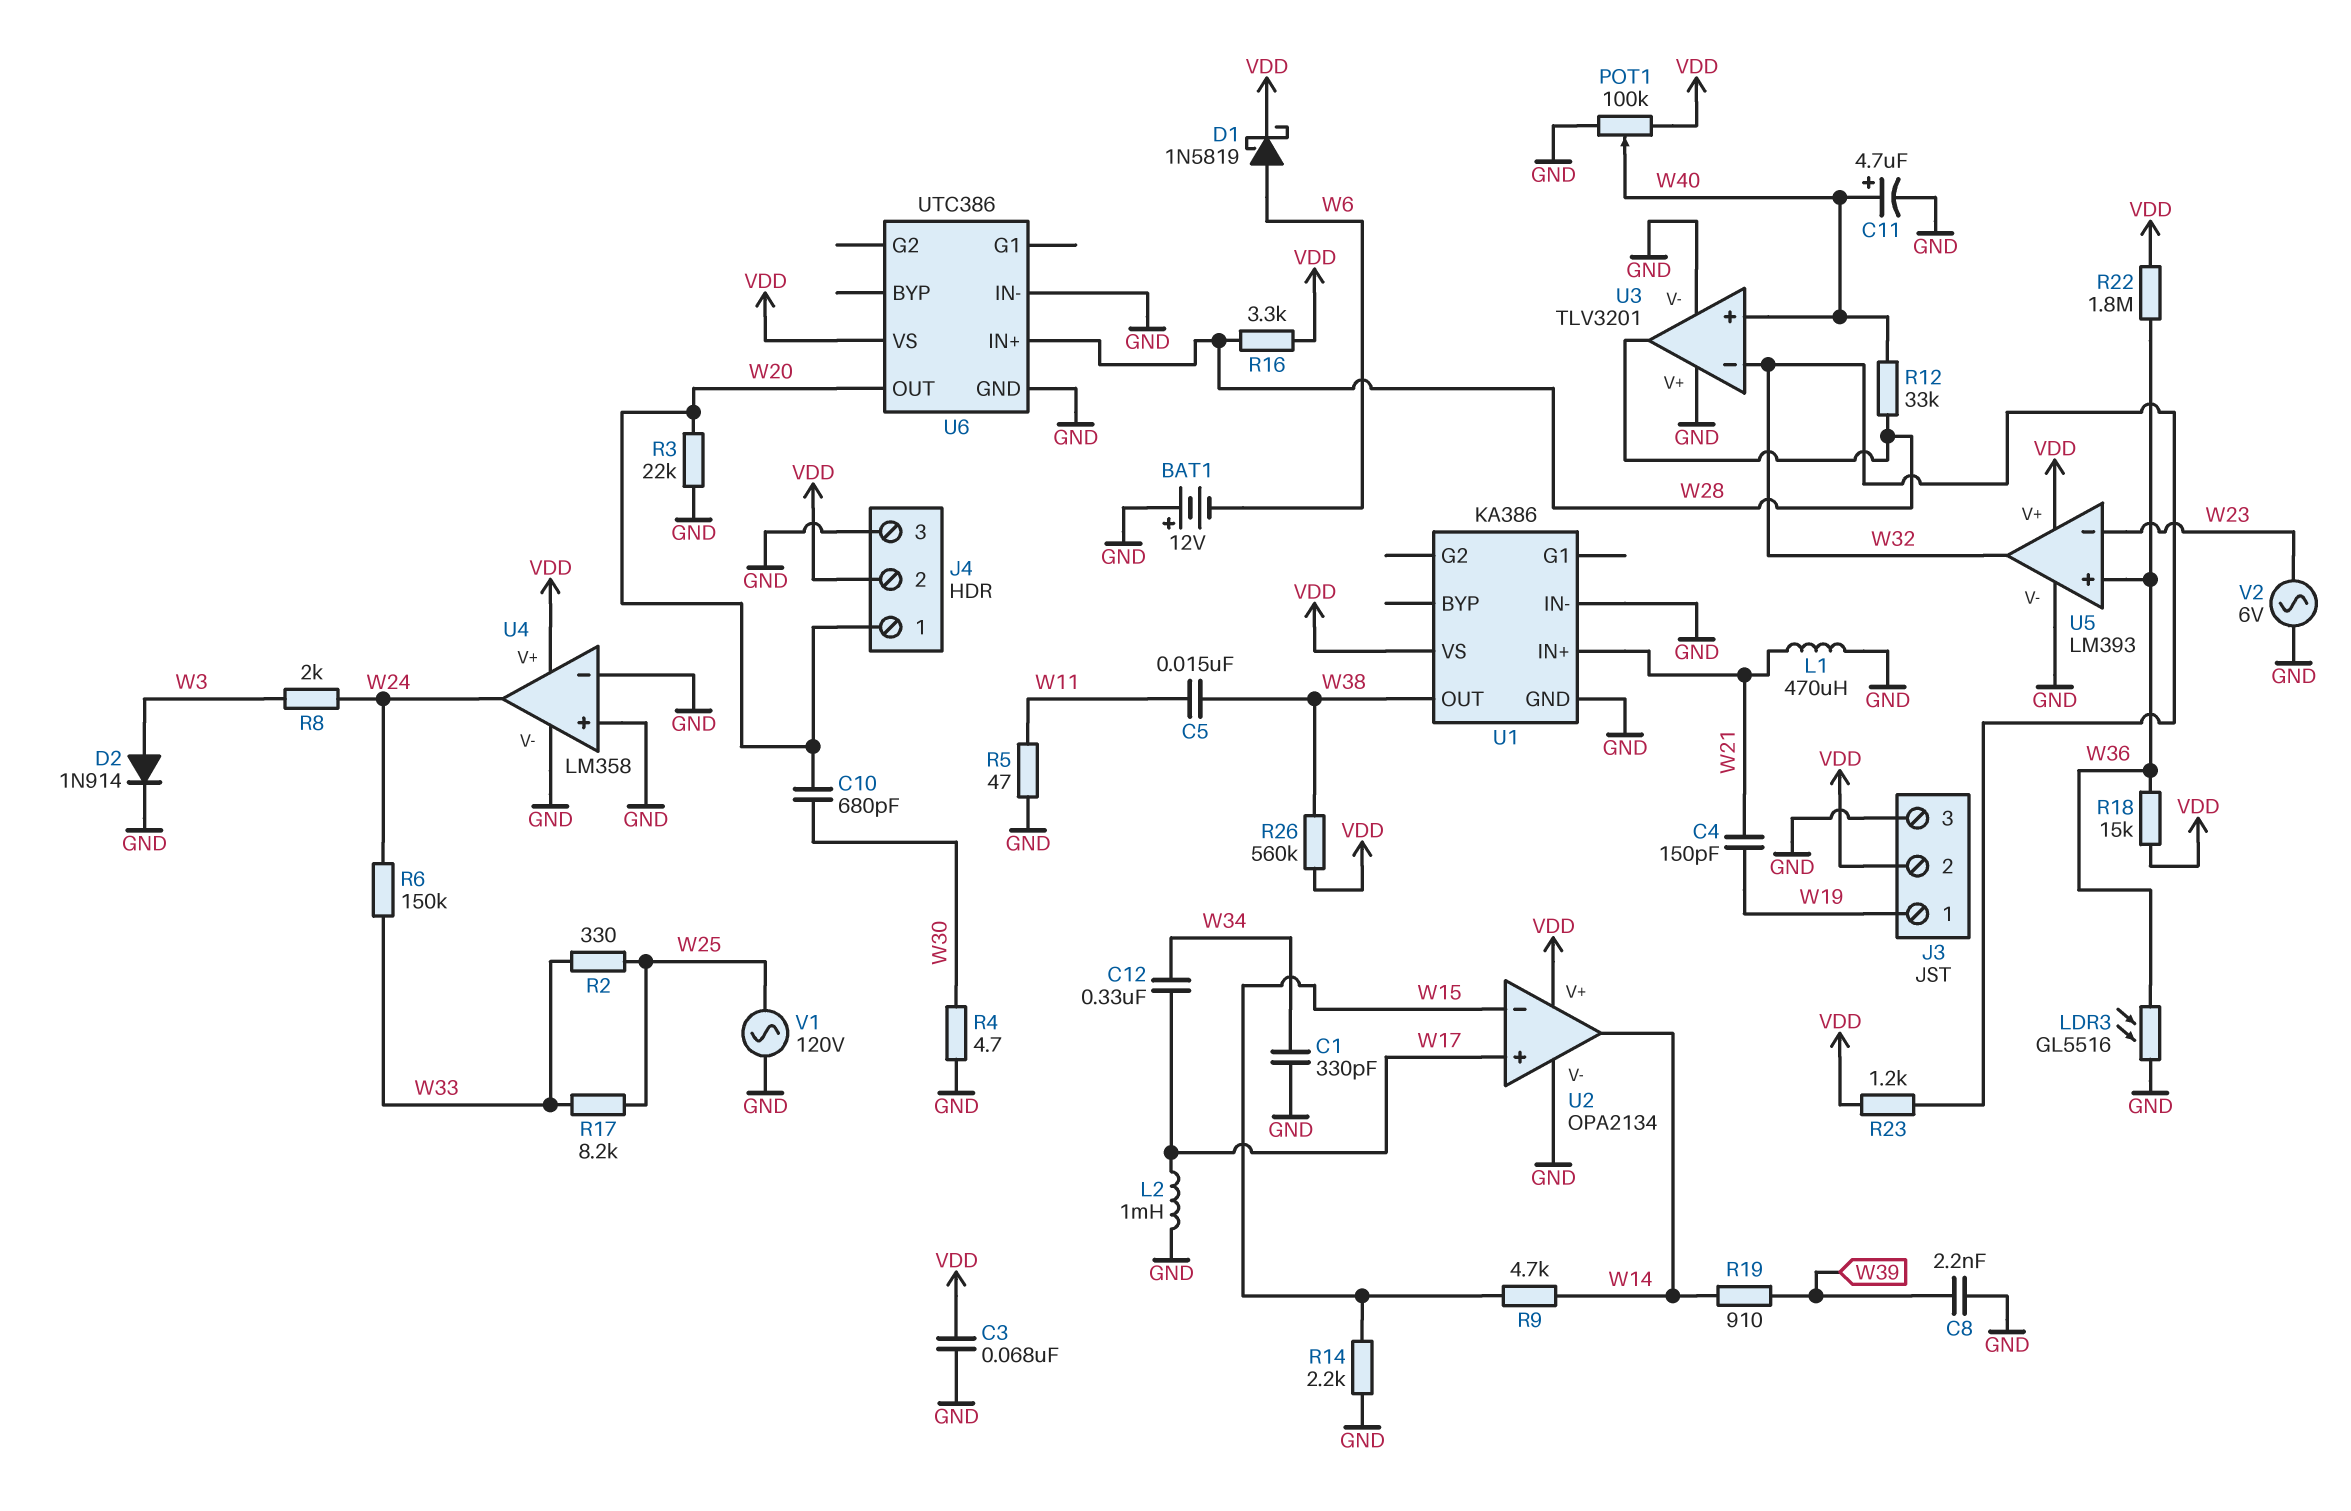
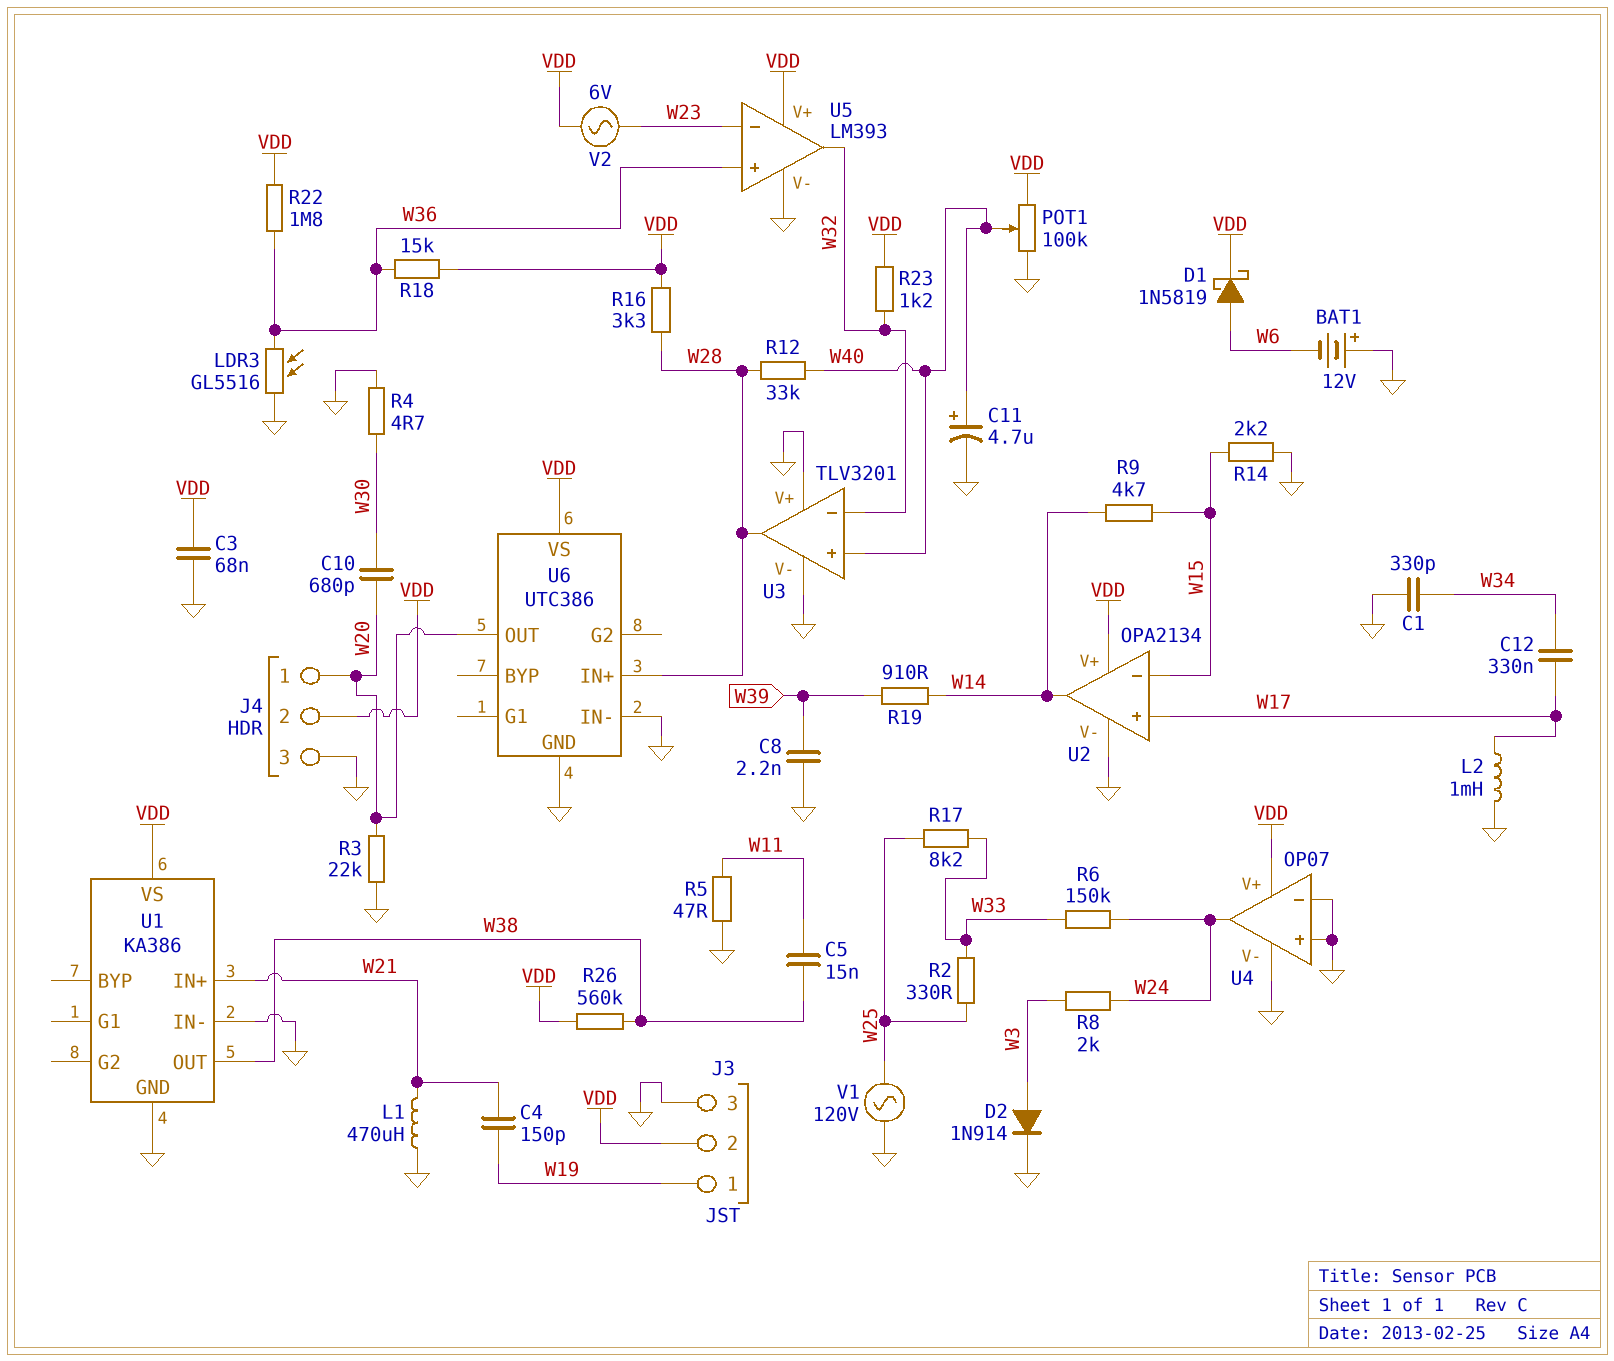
U4: LM358 -> OP07
V2: AC 6V (GND, W23) -> AC 6V (VDD, W23)

